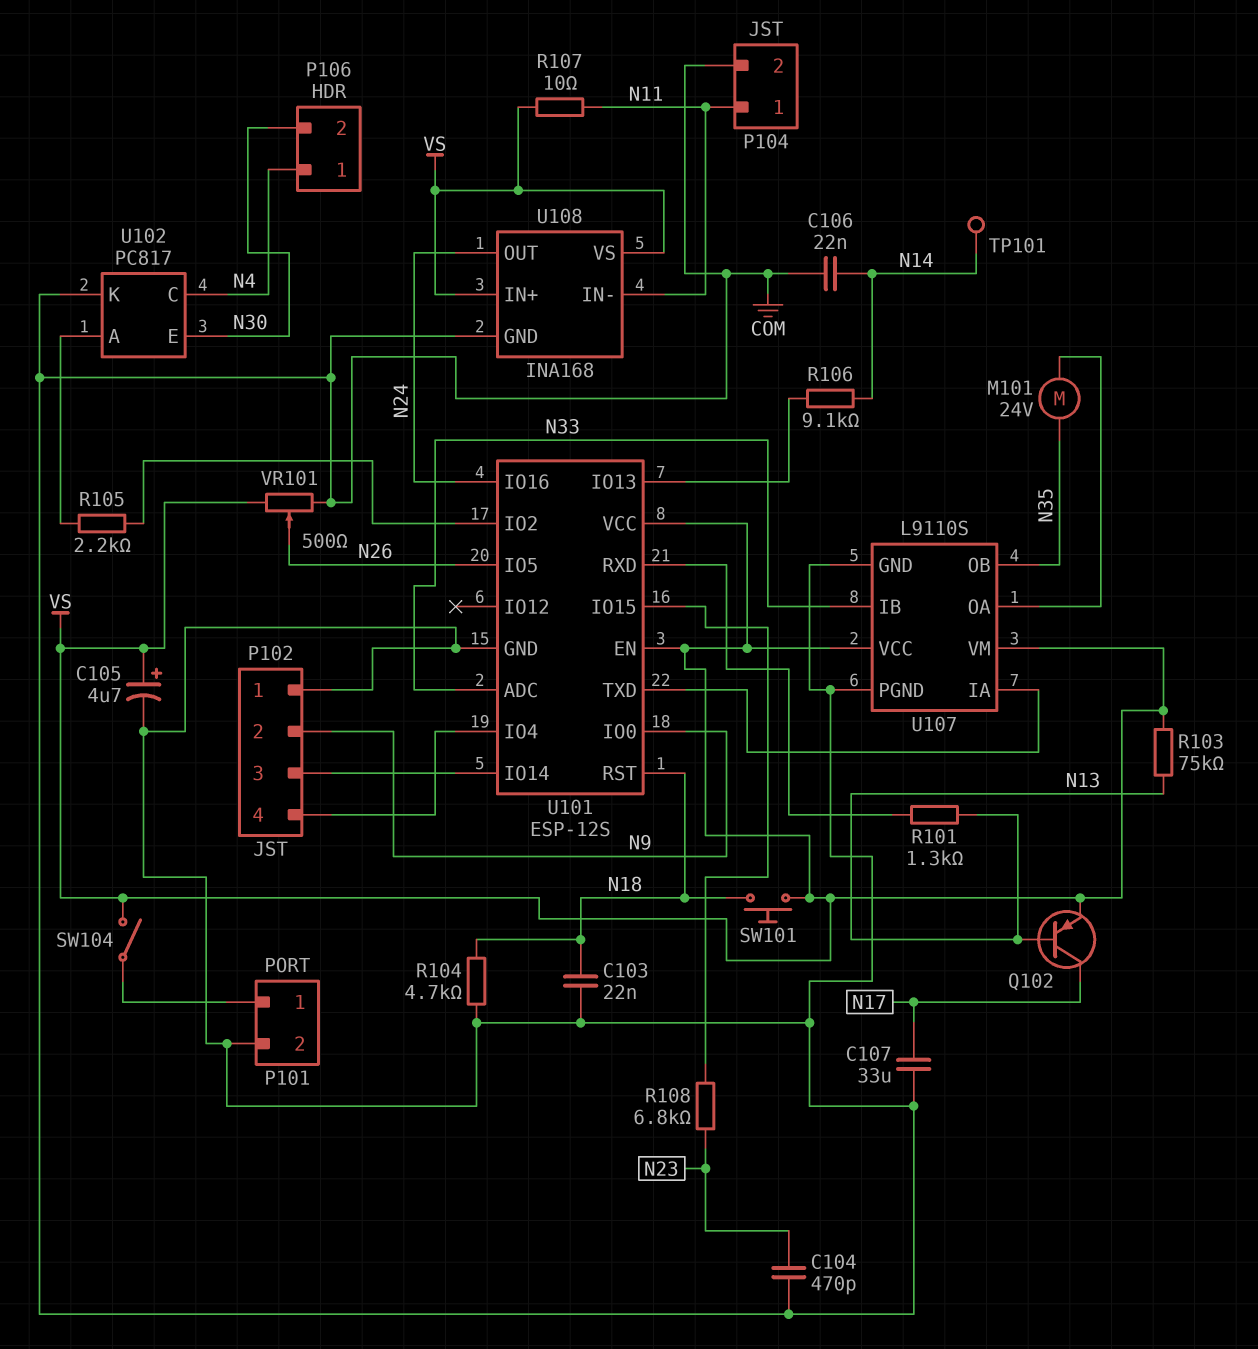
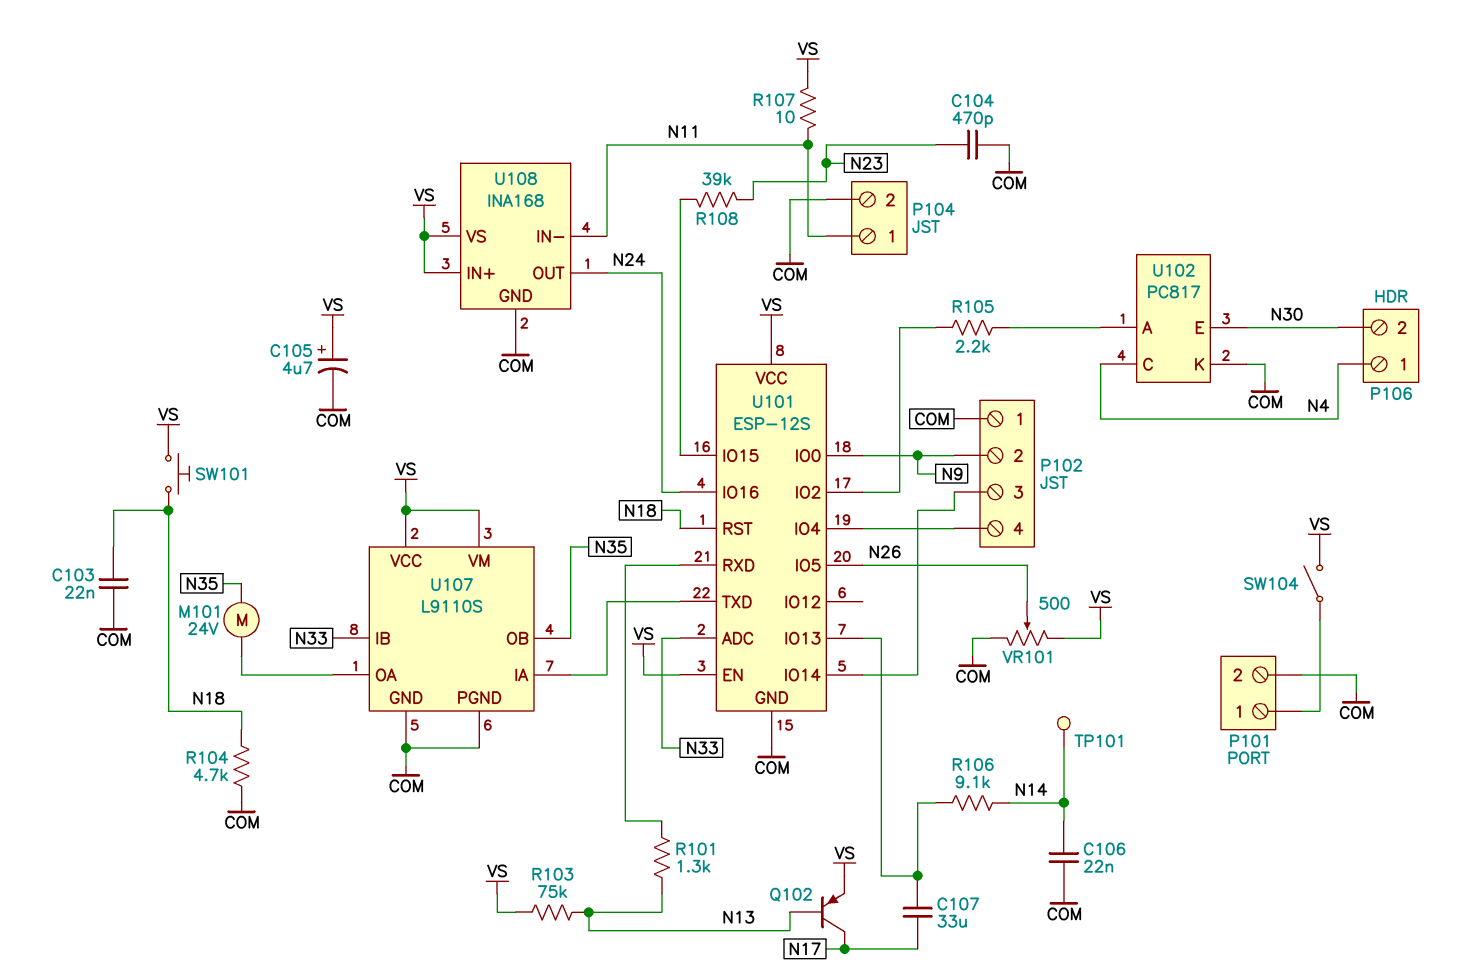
C107: 33uF (COM, N17) -> 33uF (N17, U101/IO13)
R108: 6.8k (N23, U101/IO15) -> 39k (N23, U101/IO15)

